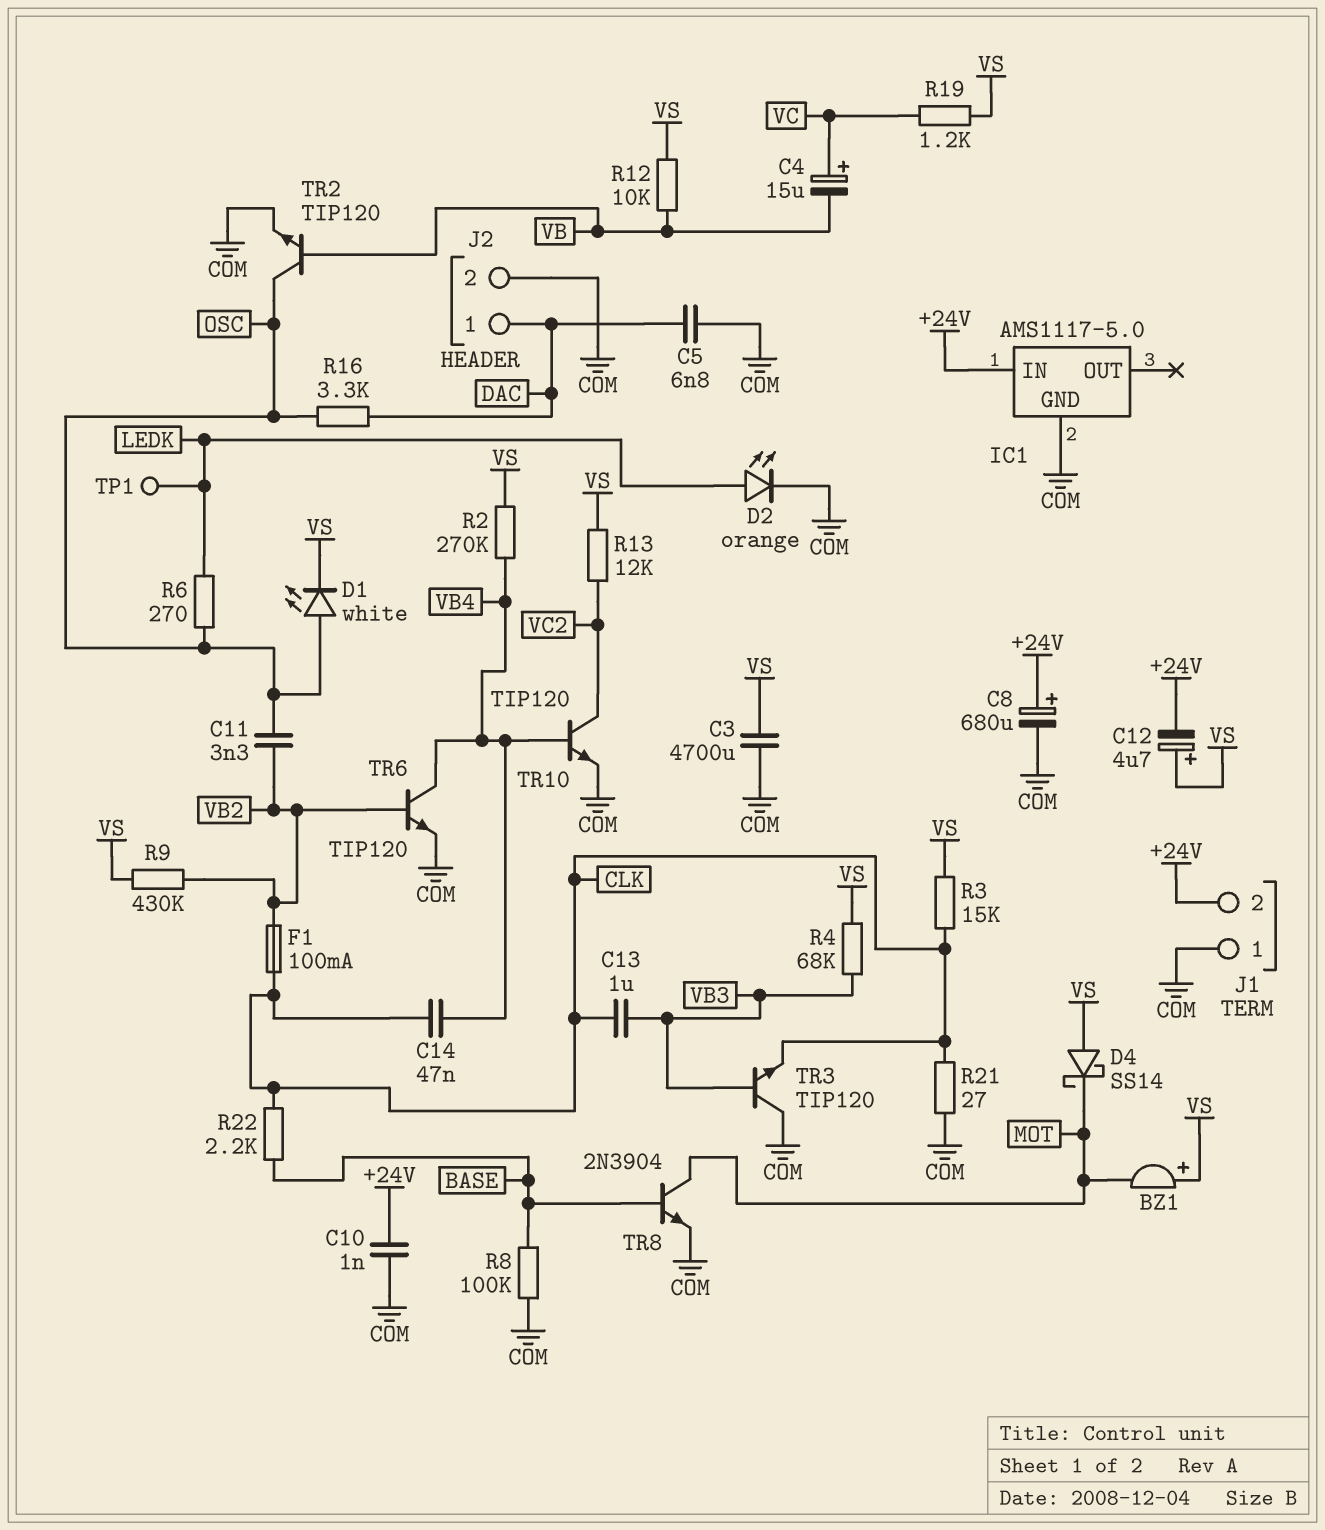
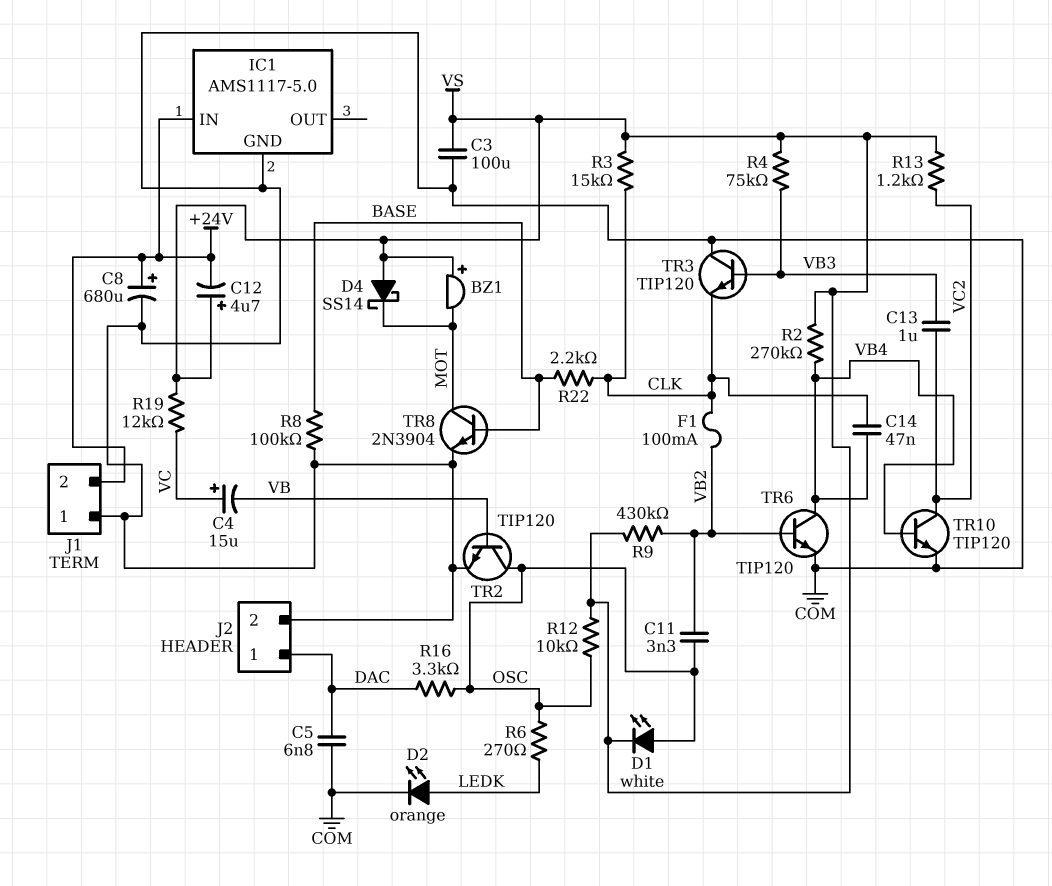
C3: 4700uF (COM, VS) -> 100uF (COM, VS)
C10: 1nF (+24V, COM) -> none
C13: 1uF (CLK, VB3) -> 1uF (VB3, VC2)
R4: 68k (VB3, VS) -> 75k (VB3, VS)
R12: 10k (VB, VS) -> 10k (OSC, VS)
R13: 12k (VC2, VS) -> 1.2k (VC2, VS)
R19: 1.2k (VC, VS) -> 12k (VC, VS)
R21: 27 (CLK, COM) -> none
TP1: test point (LEDK) -> none

